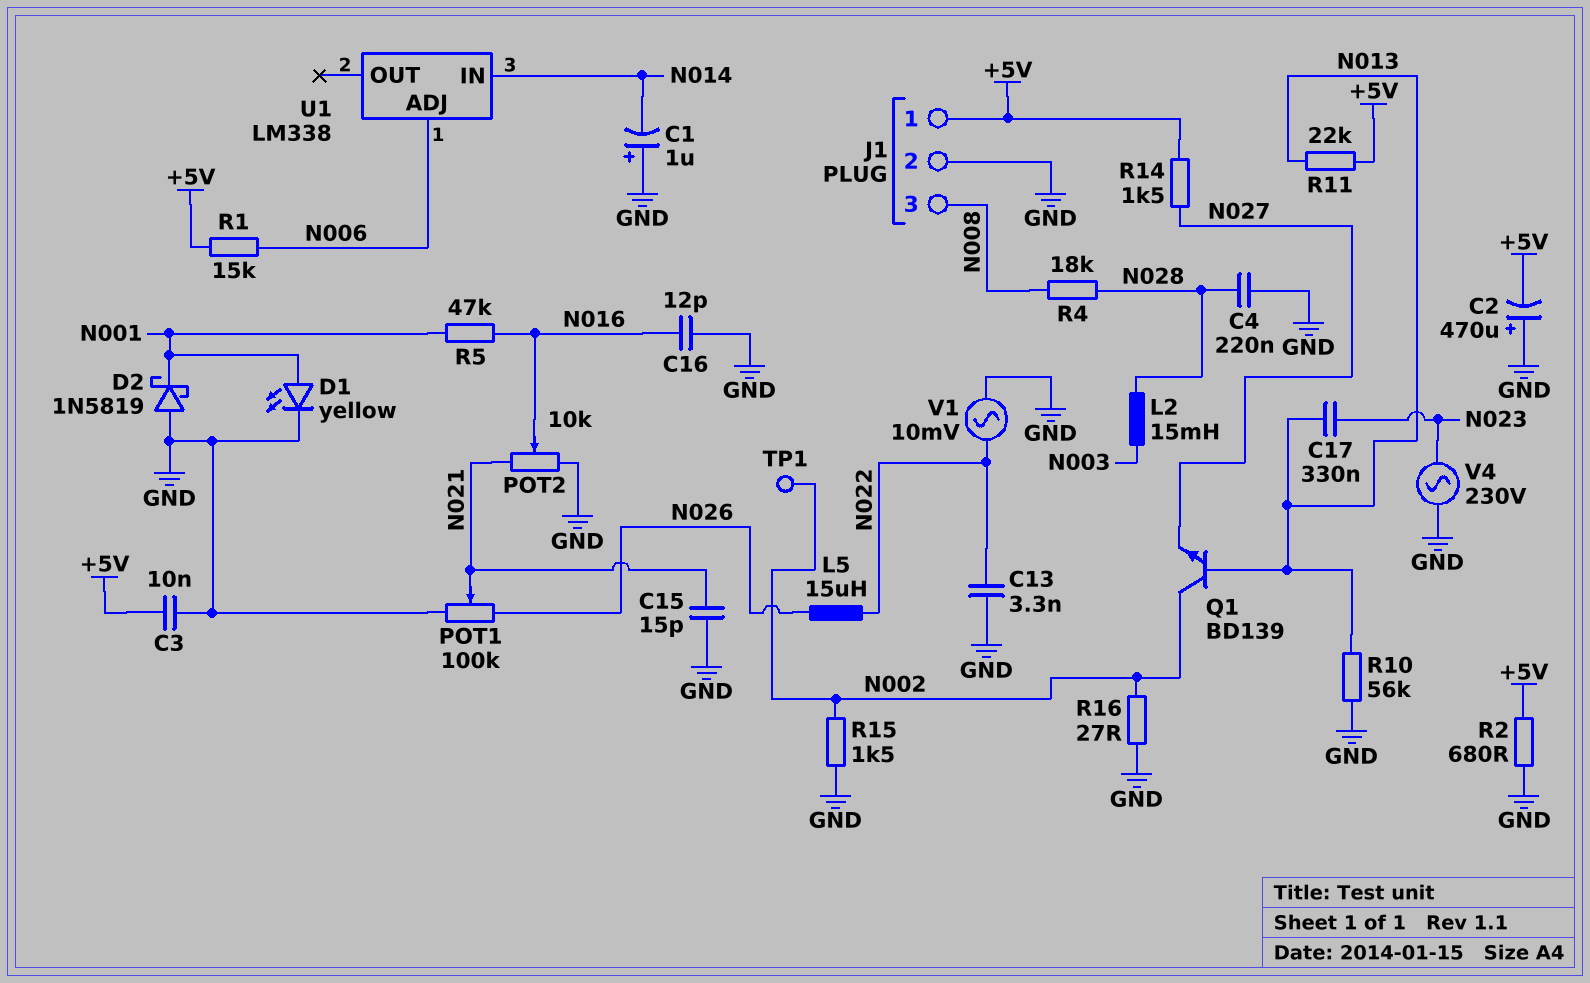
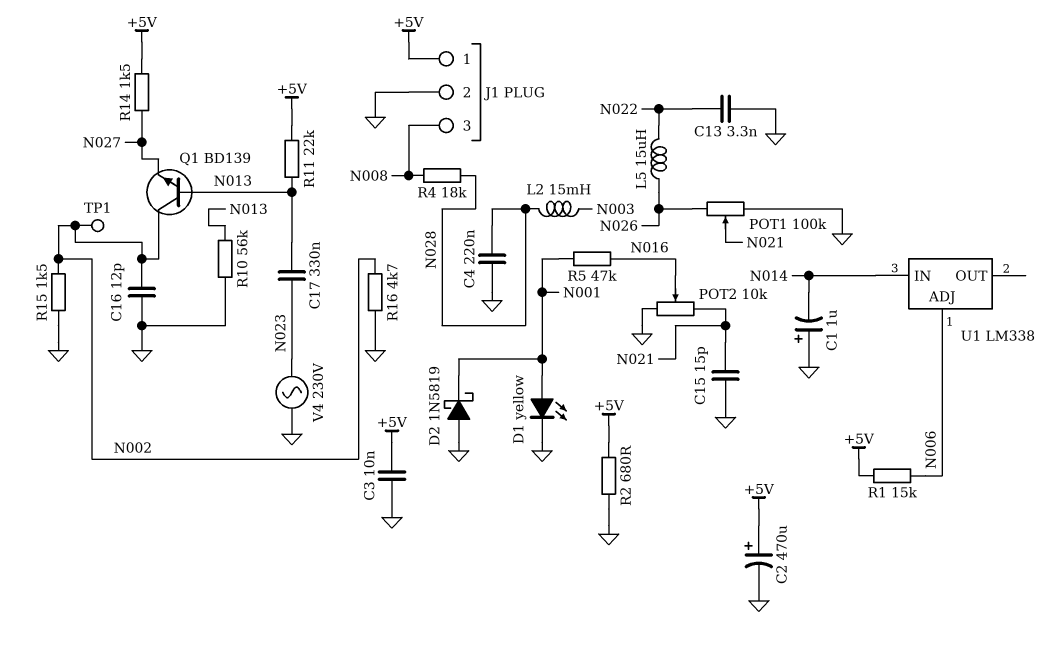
C2: 470uF (plus GND, minus +5V) -> 470uF (plus +5V, minus GND)
C16: 12pF (GND, N016) -> 12pF (GND, N002)
R16: 27 (GND, N002) -> 4.7k (GND, N002)
V1: AC 10mV (GND, N022) -> none

